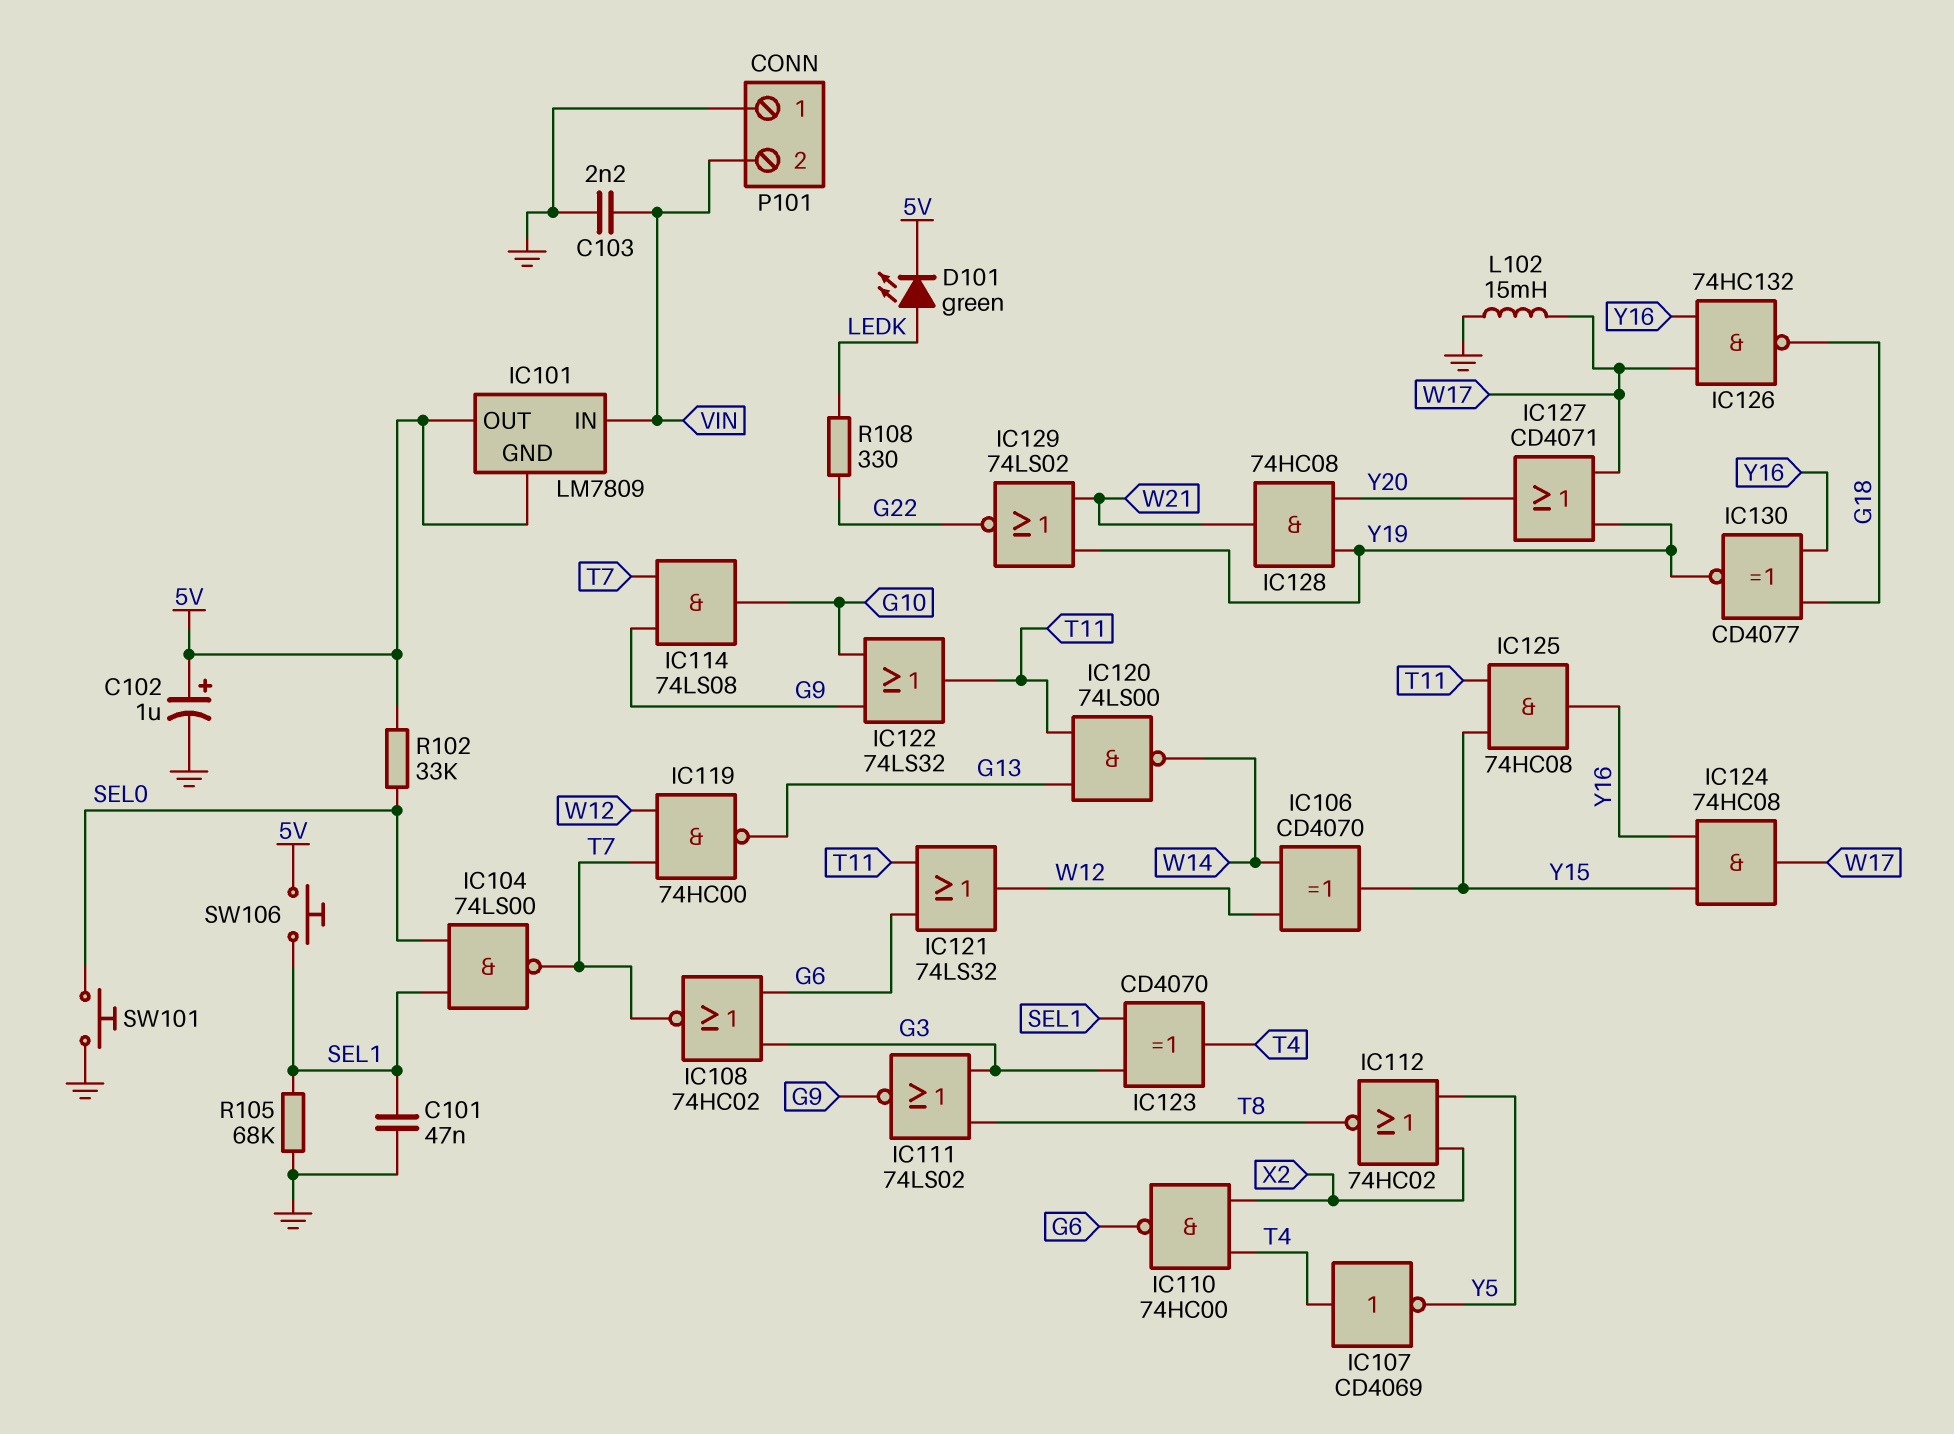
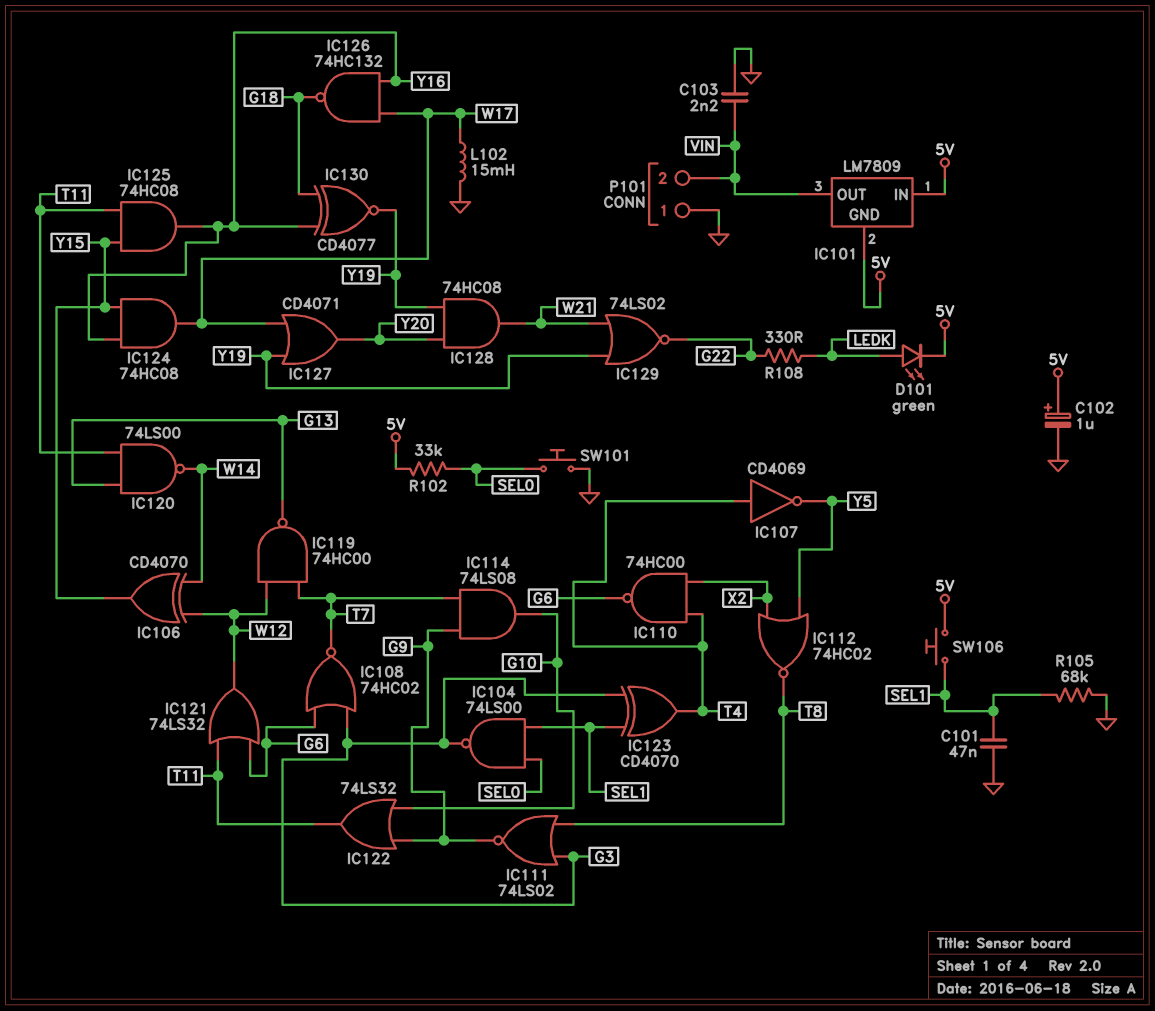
IC101 pin IN: VIN -> 5V
IC101 pin OUT: 5V -> VIN
IC104: NAND 74LS00 (in SEL0, in SEL1, out T7) -> NAND 74LS00 (in SEL0, in SEL1, out G3)

